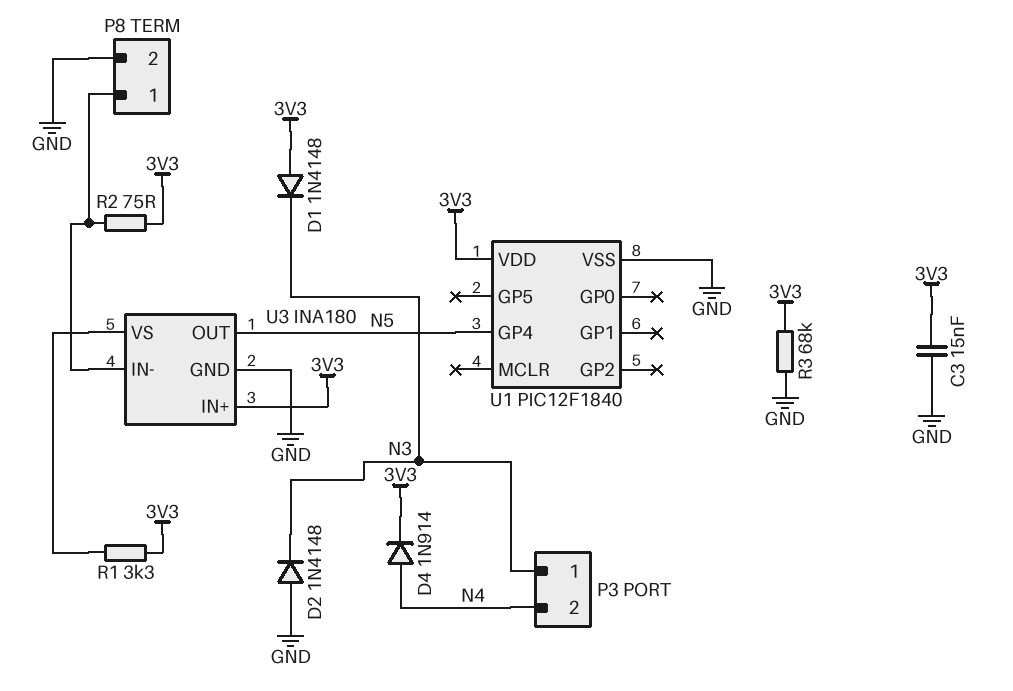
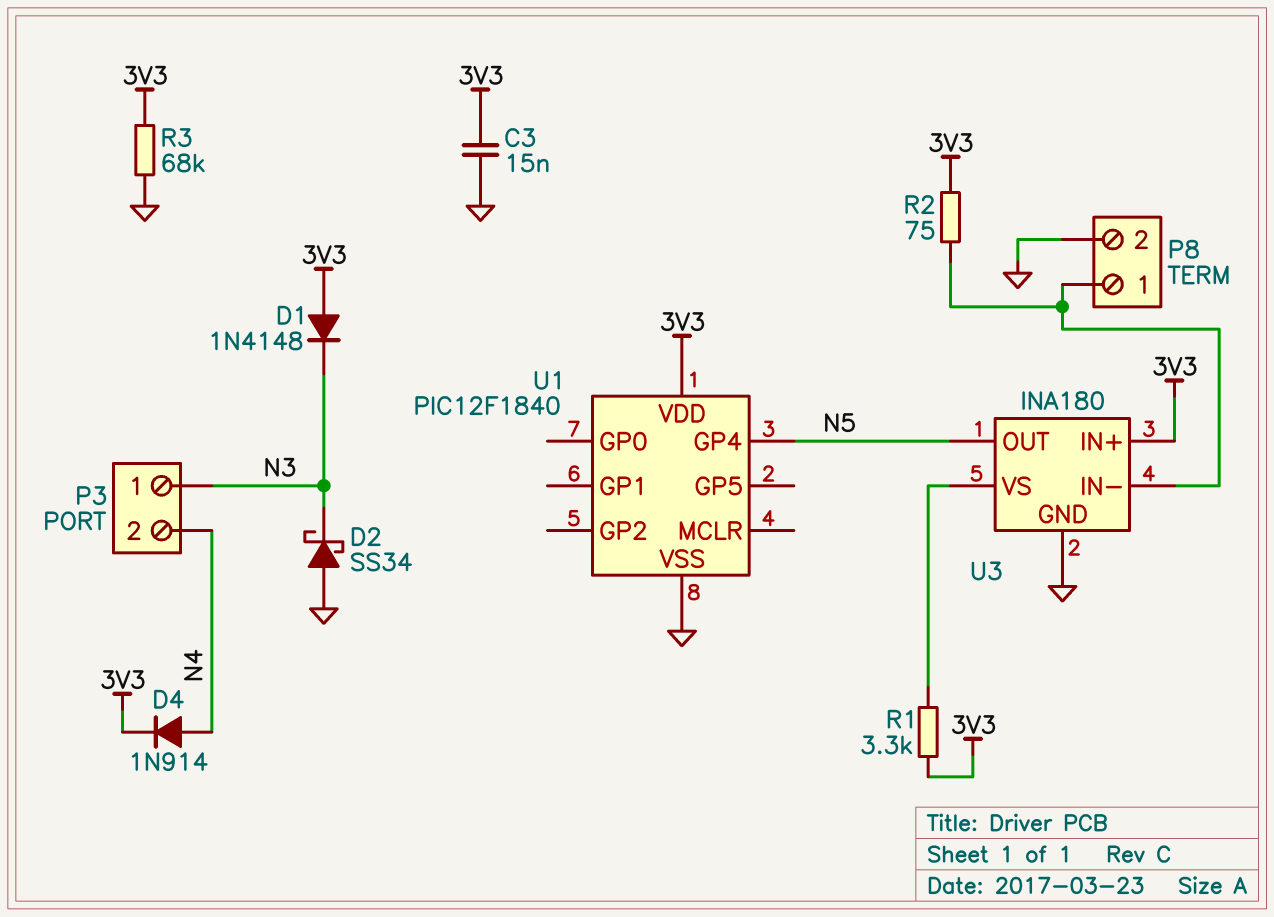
D2: diode 1N4148 (A GND, K N3) -> schottky SS34 (A GND, K N3)

